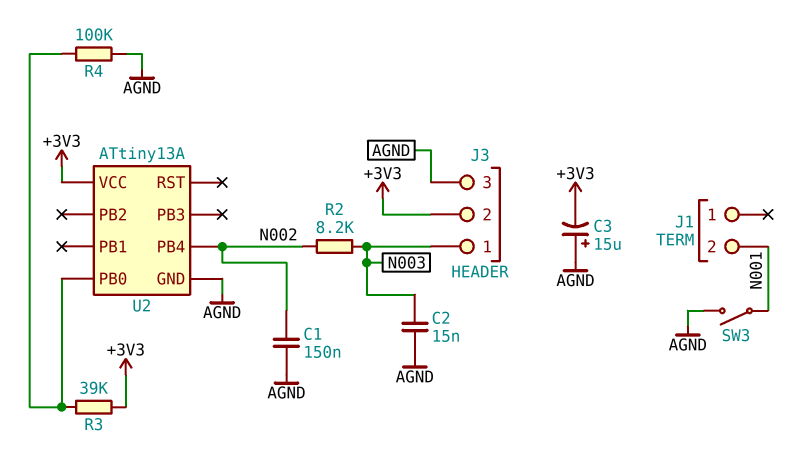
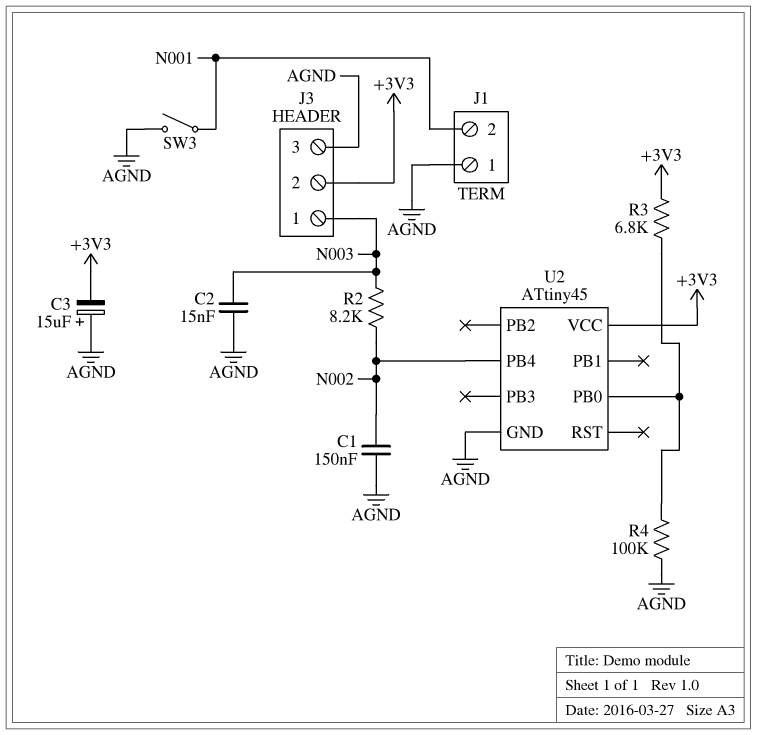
J1 pin 1: none -> AGND
R3: 39k (+3V3, U2/PB0) -> 6.8k (+3V3, U2/PB0)
U2: ATtiny13A -> ATtiny45

